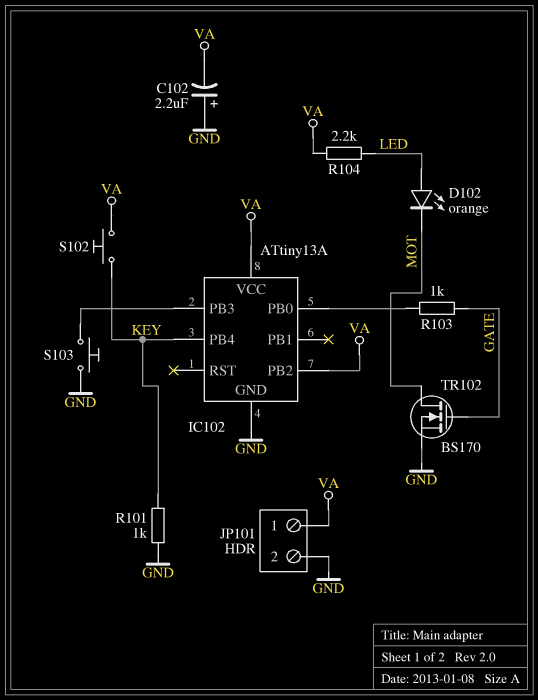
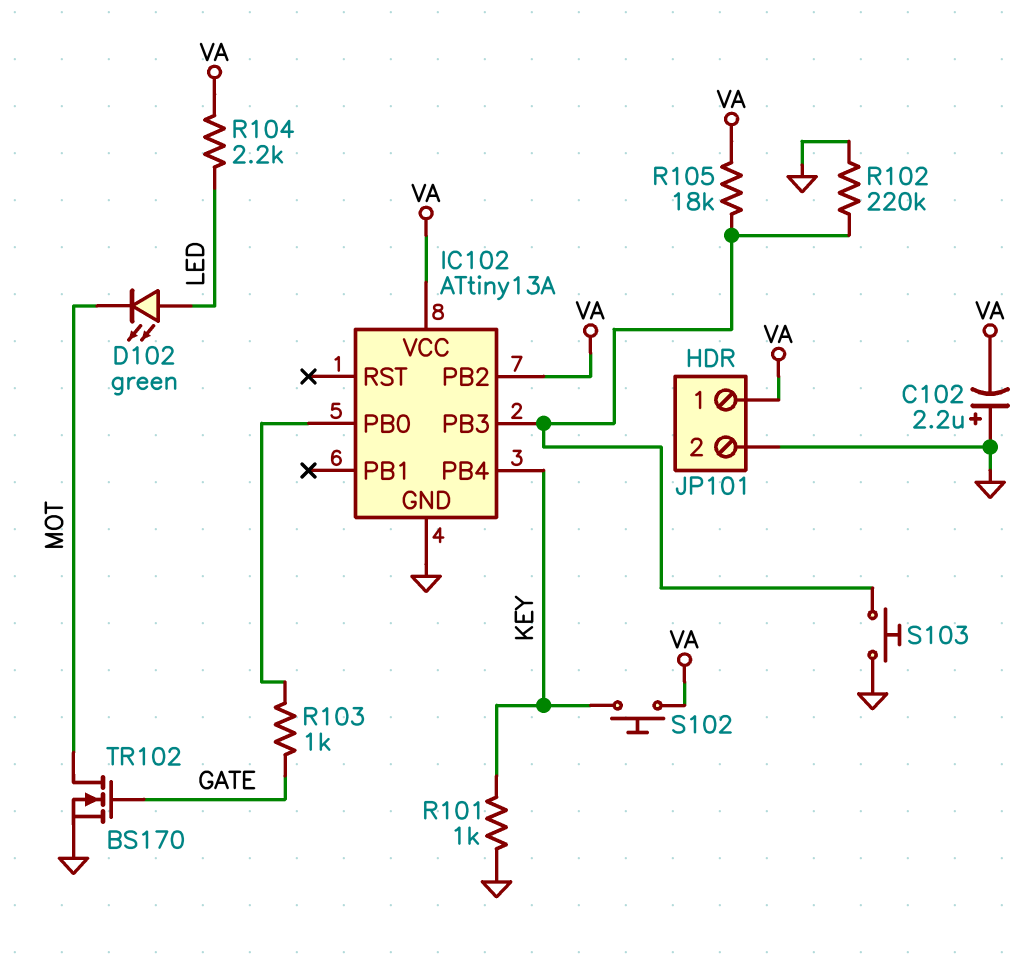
D102: LED orange (A LED, K MOT) -> LED green (A LED, K MOT)
R102: none -> 220k (GND, IC102/PB3)
R105: none -> 18k (IC102/PB3, VA)

